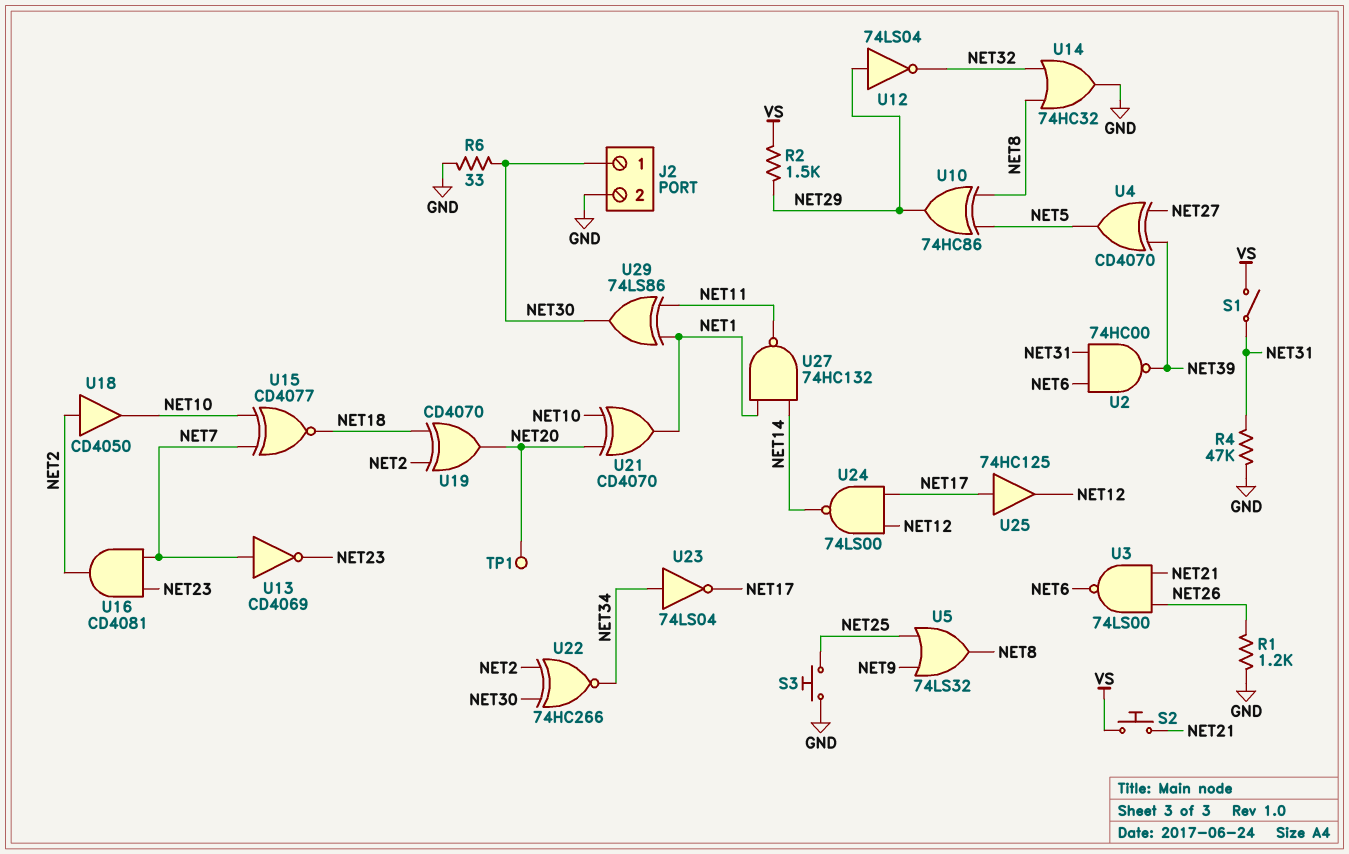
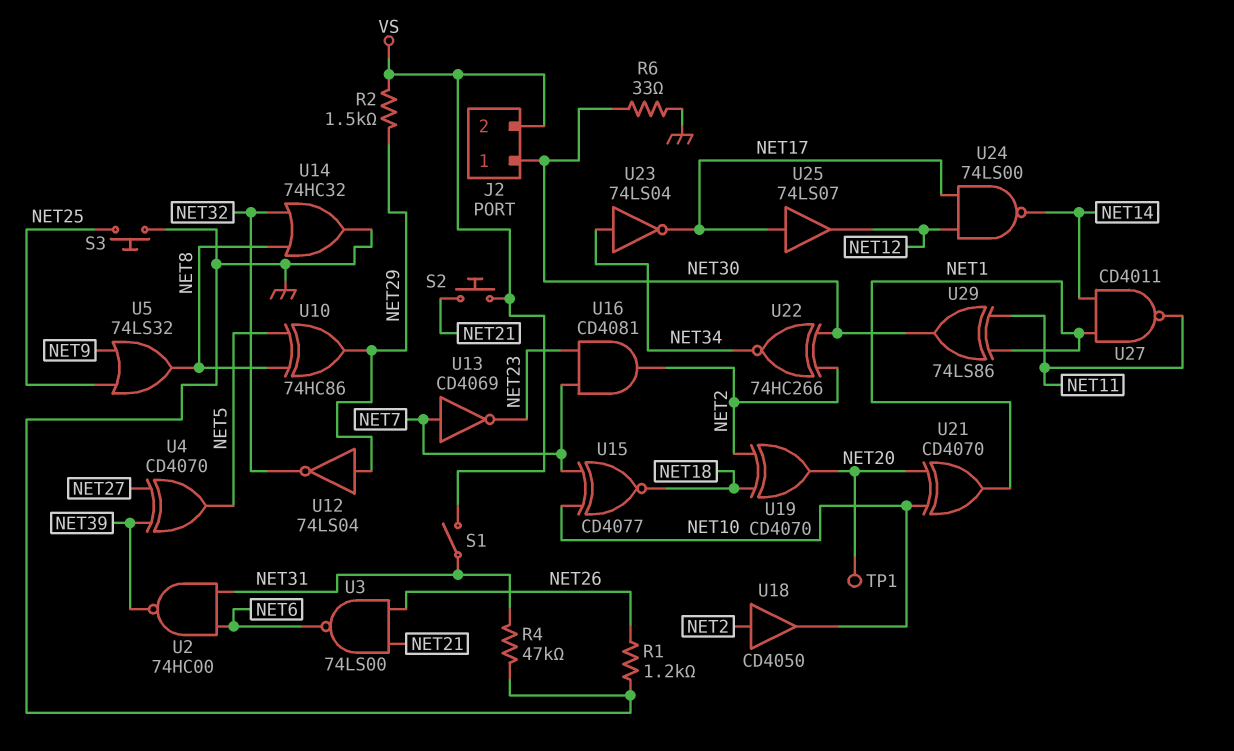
J2 pin 2: GND -> VS
U25: buffer 74HC125 (in NET17, out NET12) -> buffer 74LS07 (in NET17, out NET12)
U27: NAND 74HC132 (in NET1, in NET14, out NET11) -> NAND CD4011 (in NET1, in NET14, out NET11)

